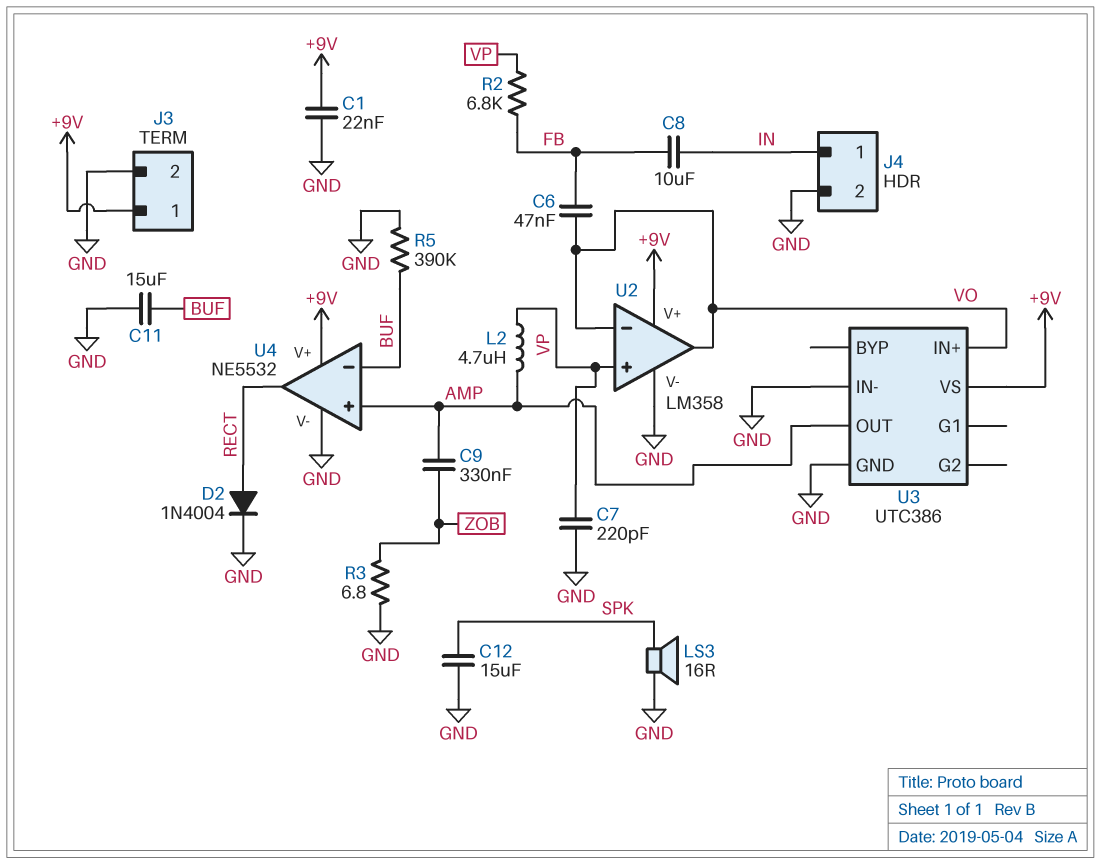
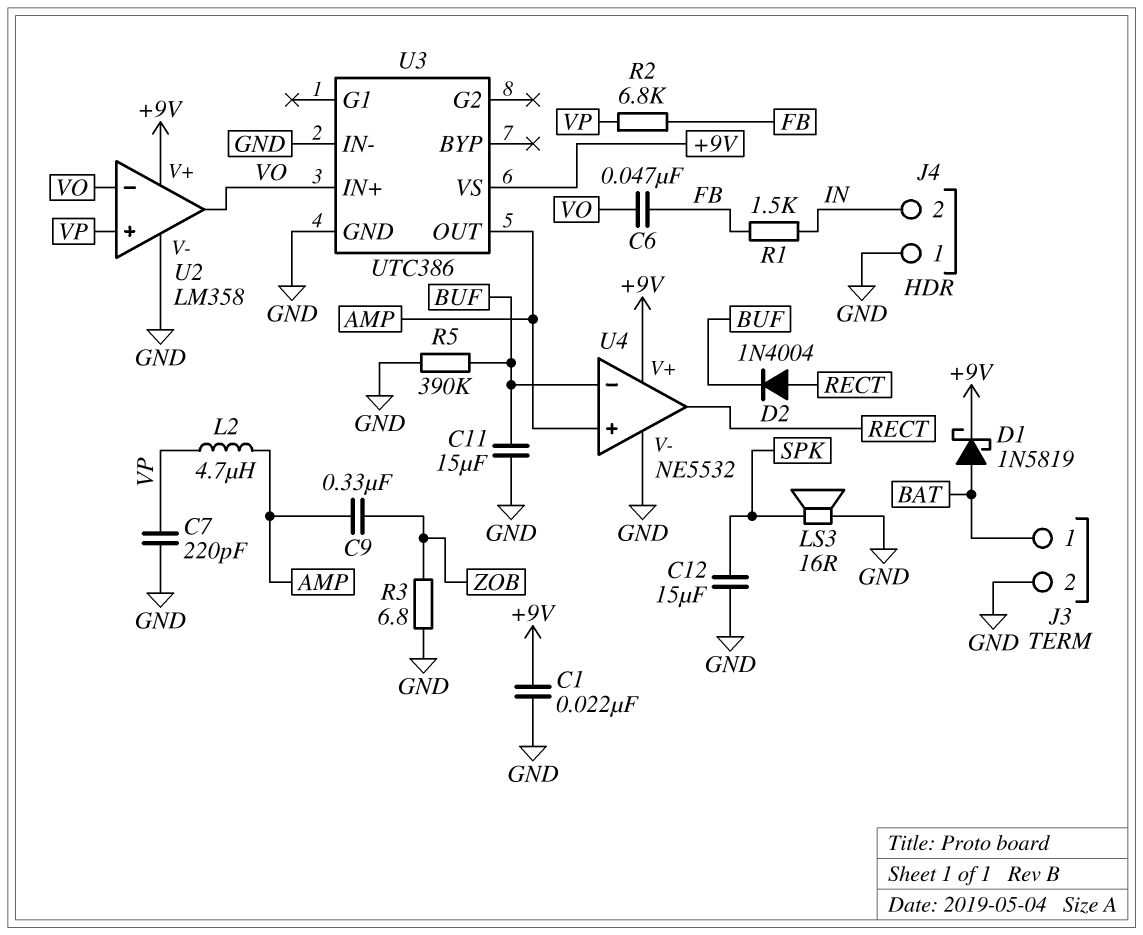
C8: 10uF (FB, IN) -> none
D1: none -> schottky 1N5819 (A BAT, K +9V)
D2: diode 1N4004 (A RECT, K GND) -> diode 1N4004 (A RECT, K BUF)
J3 pin 1: +9V -> BAT
J4 pin 1: IN -> GND
J4 pin 2: GND -> IN
R1: none -> 1.5k (FB, IN)

